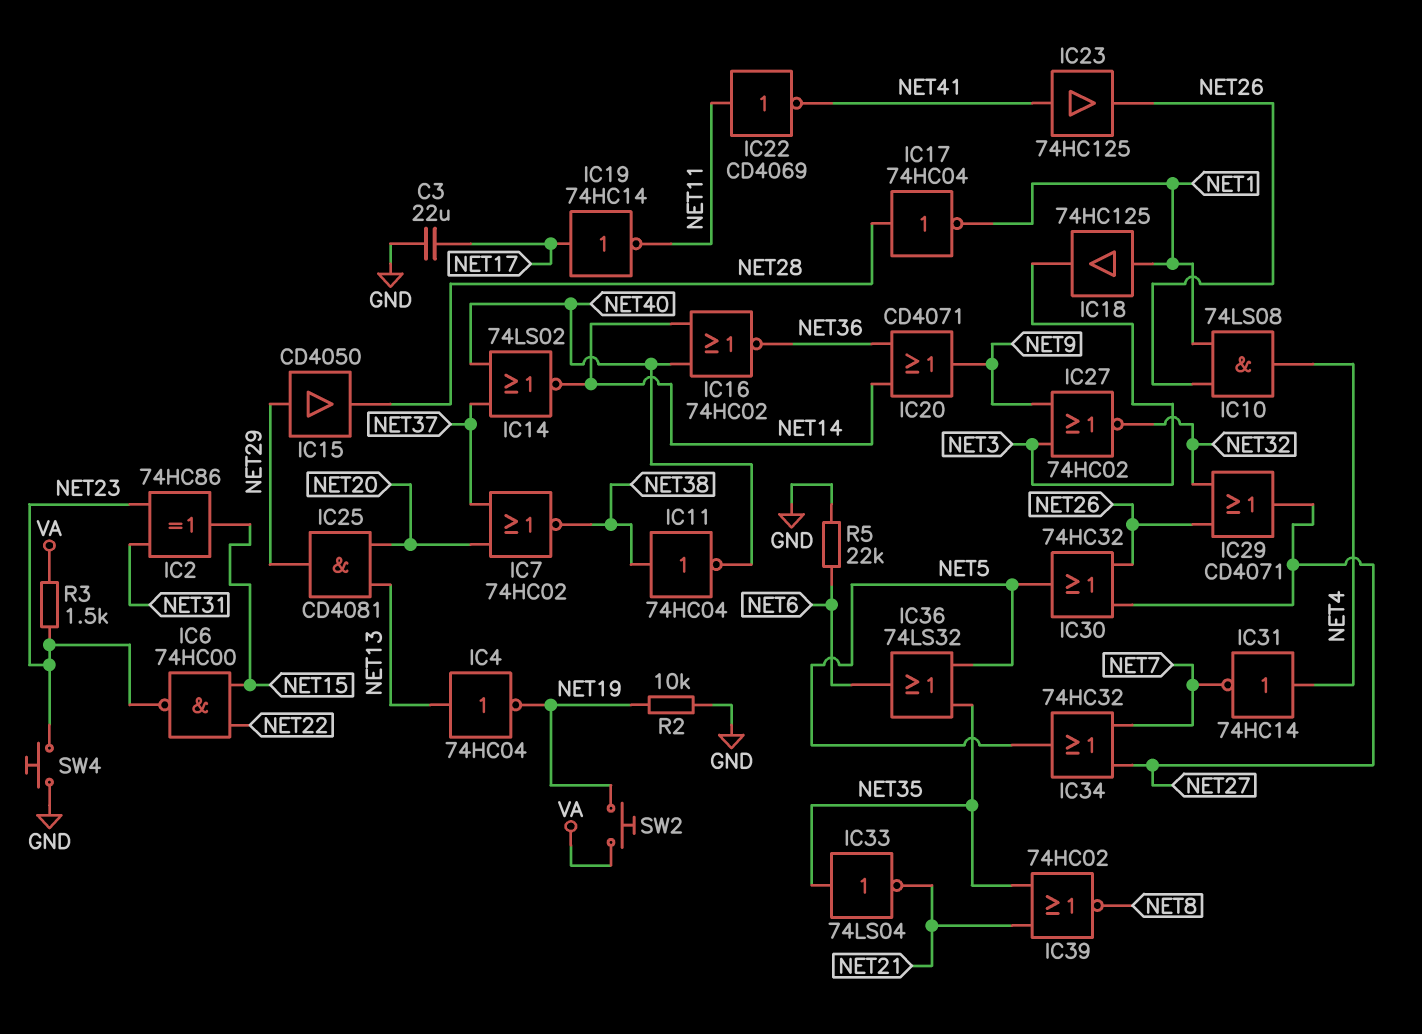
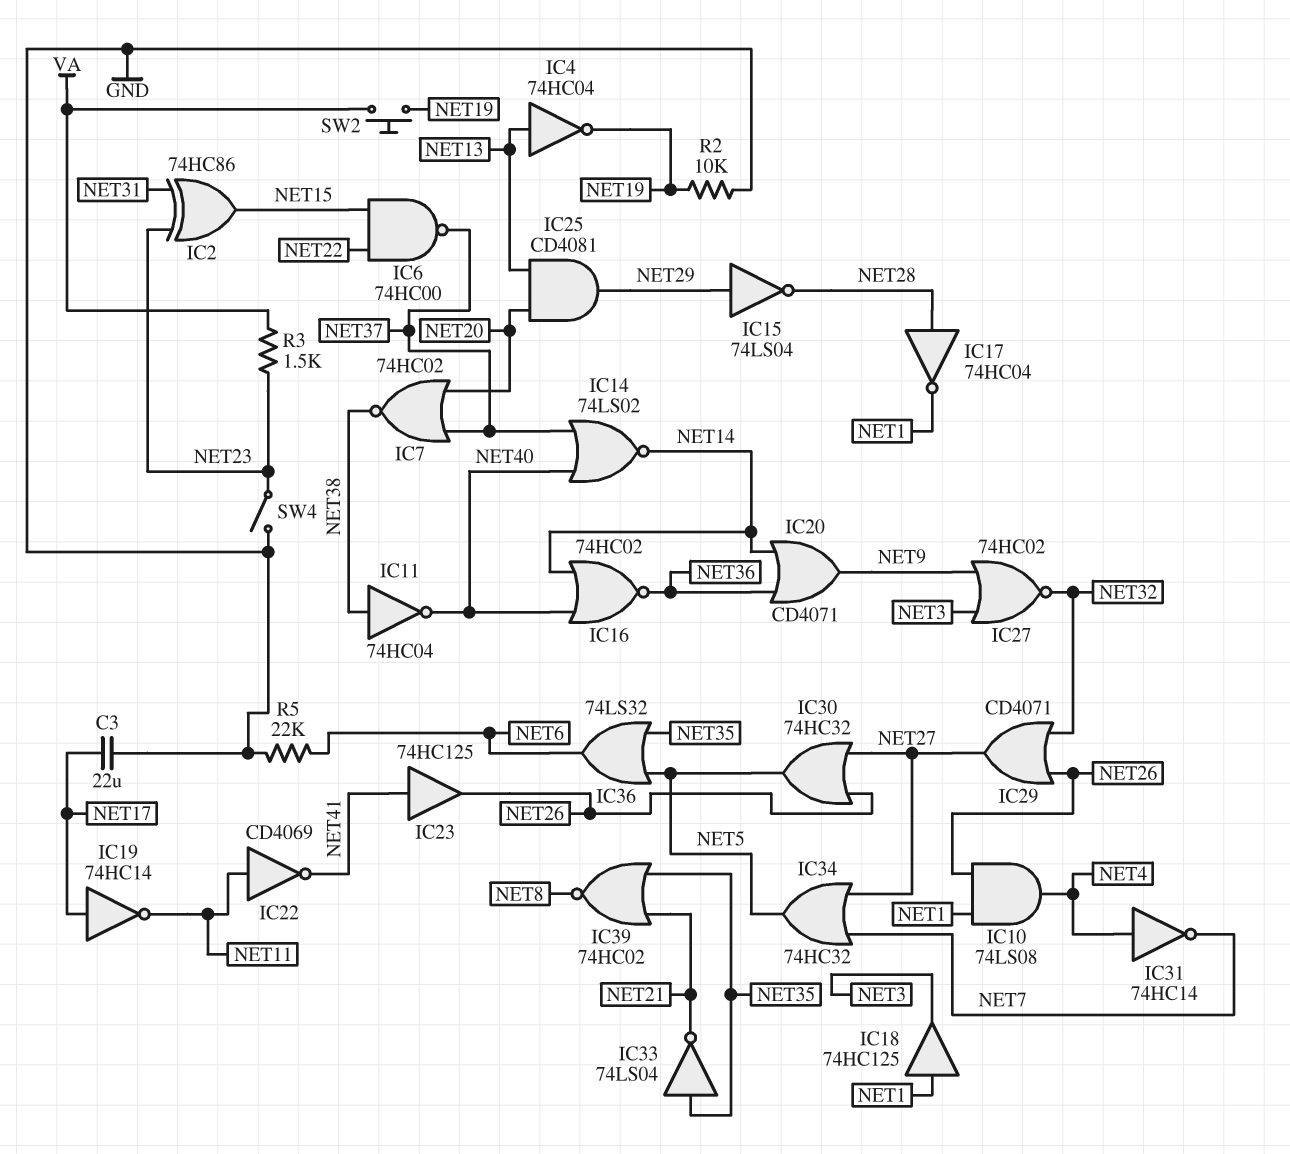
IC6: NAND 74HC00 (in NET15, in NET22, out NET23) -> NAND 74HC00 (in NET15, in NET22, out NET37)
IC15: buffer CD4050 (in NET29, out NET28) -> NOT 74LS04 (in NET29, out NET28)
SW4: button (GND, NET23) -> switch (GND, NET23)

